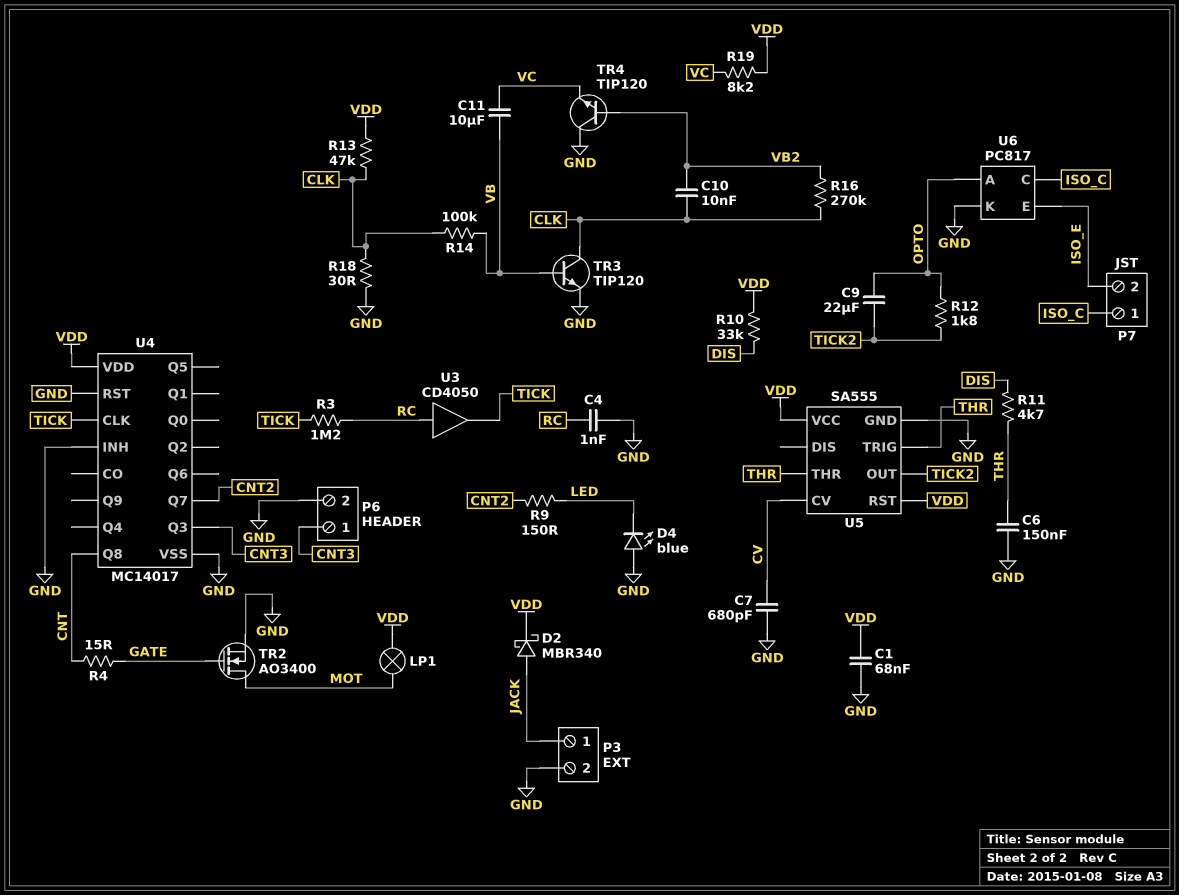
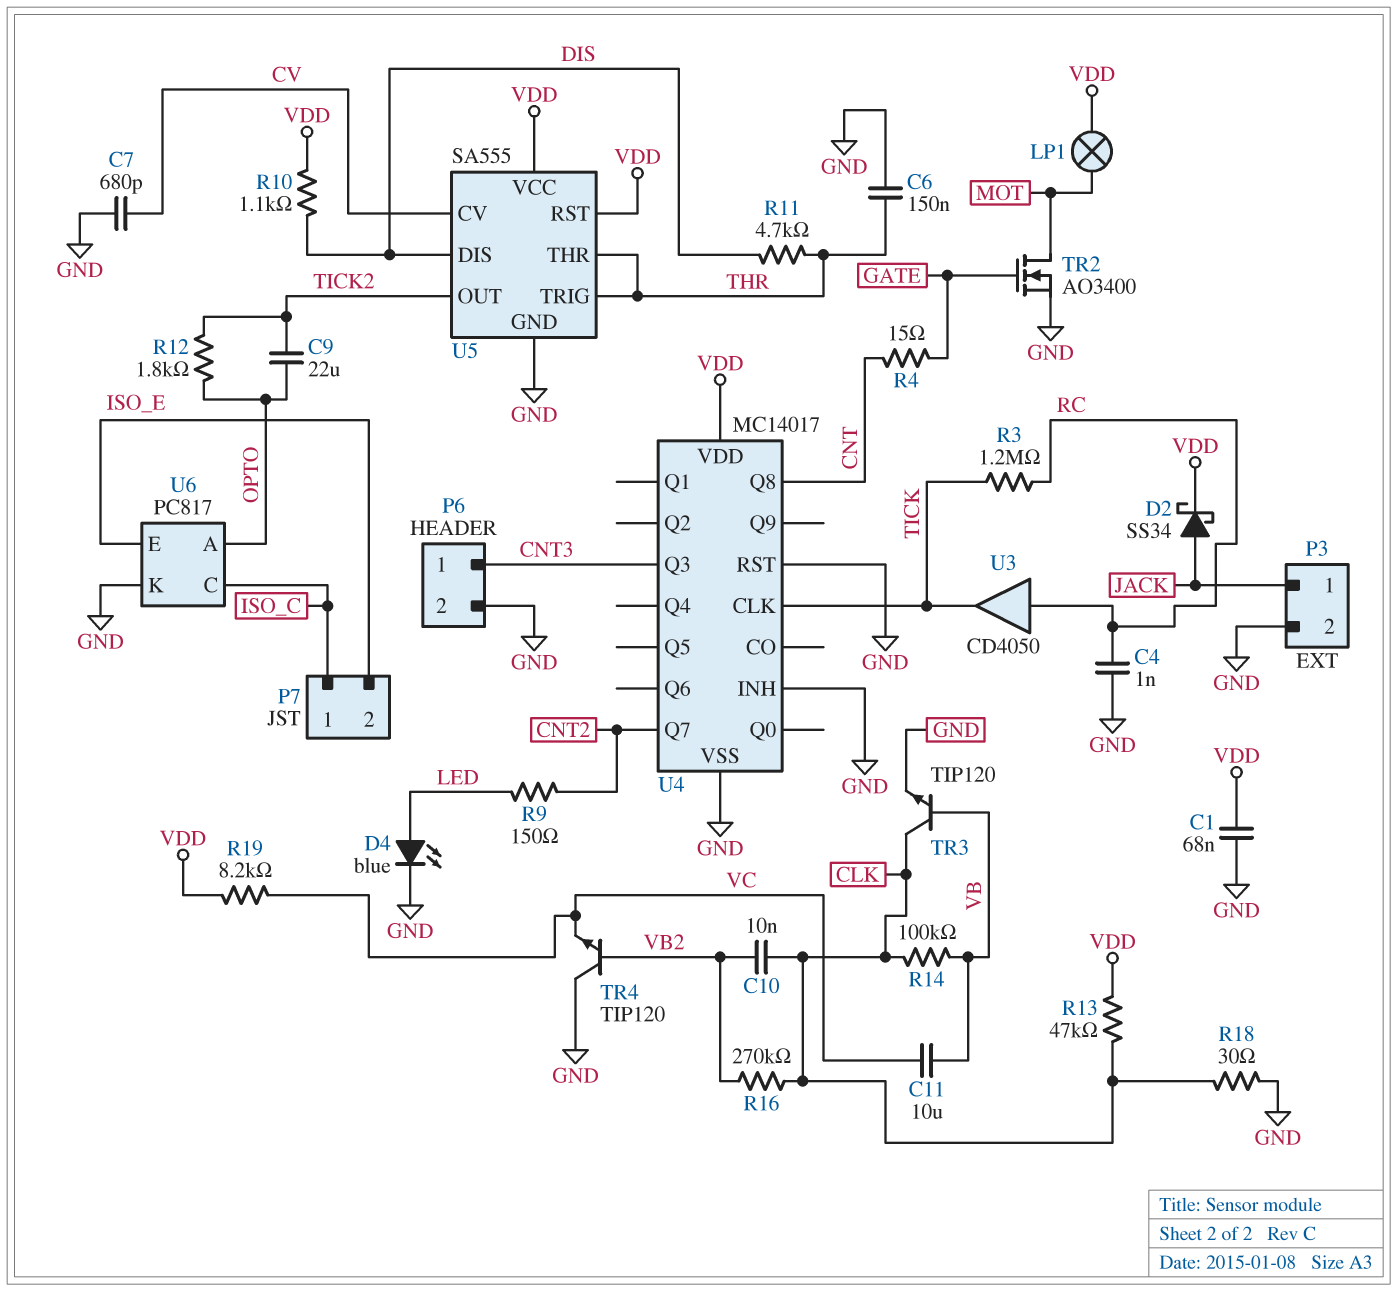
D2: schottky MBR340 (A JACK, K VDD) -> schottky SS34 (A JACK, K VDD)
D4: LED blue (A GND, K LED) -> LED blue (A LED, K GND)
R10: 33k (DIS, VDD) -> 1.1k (DIS, VDD)
U5 pin DIS: none -> DIS

